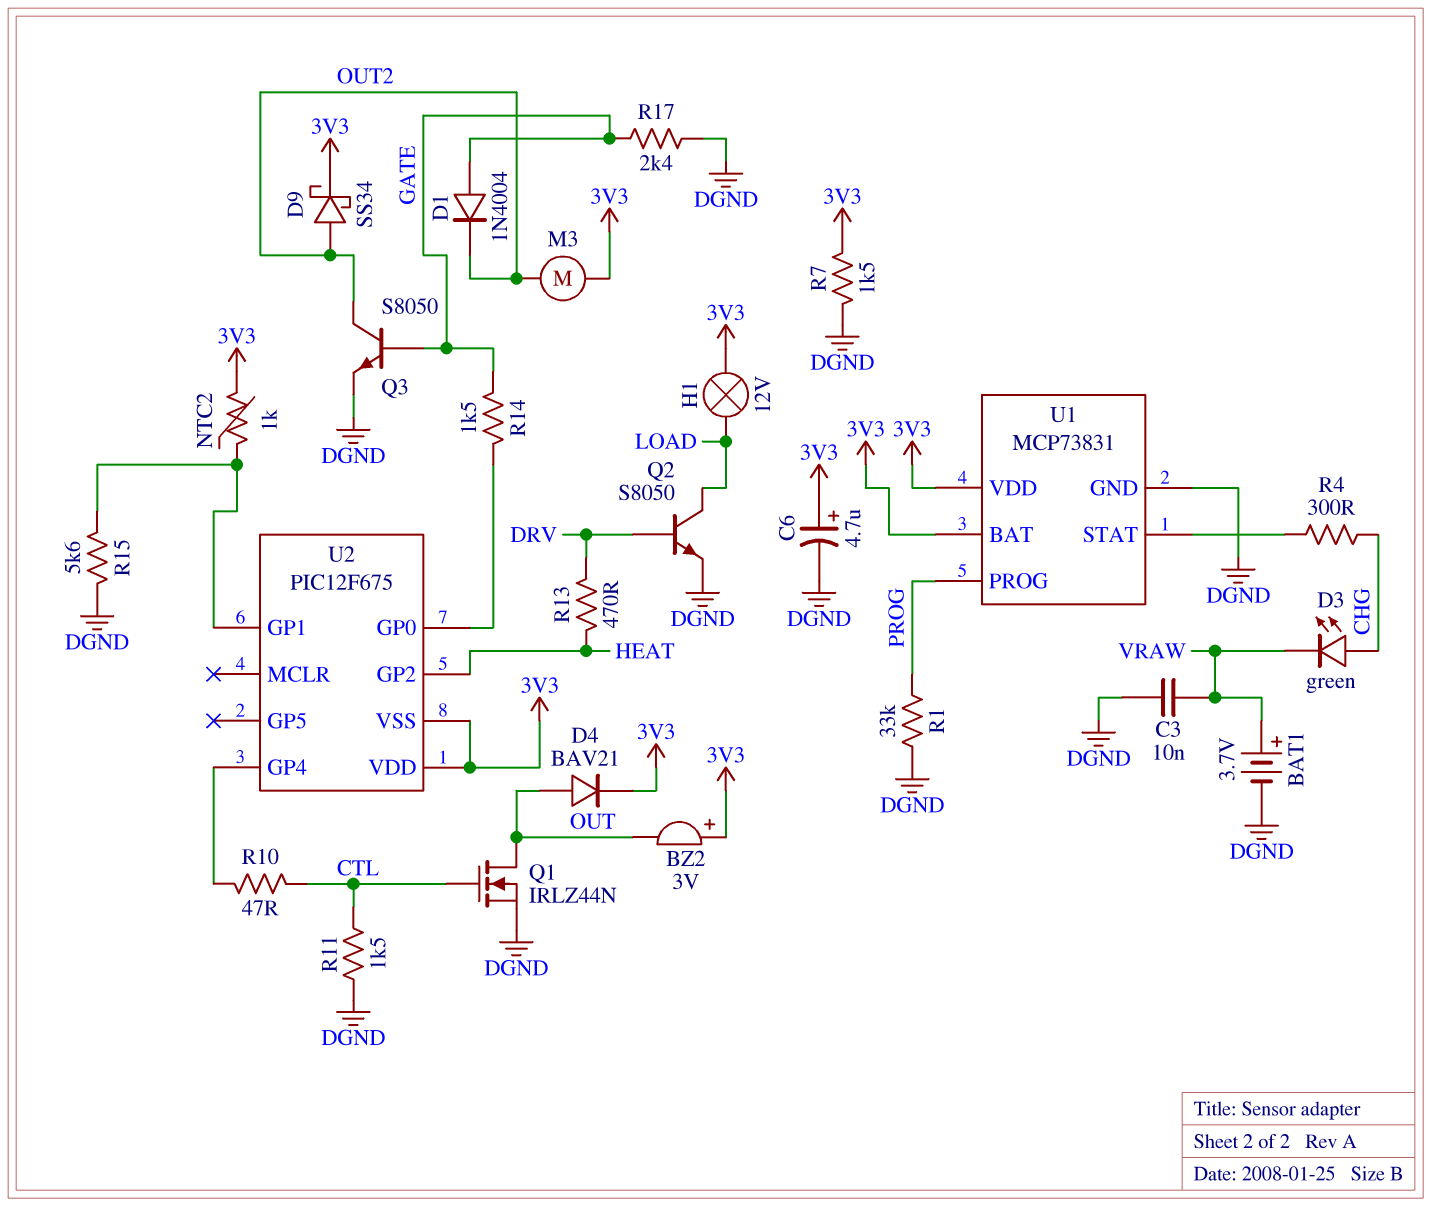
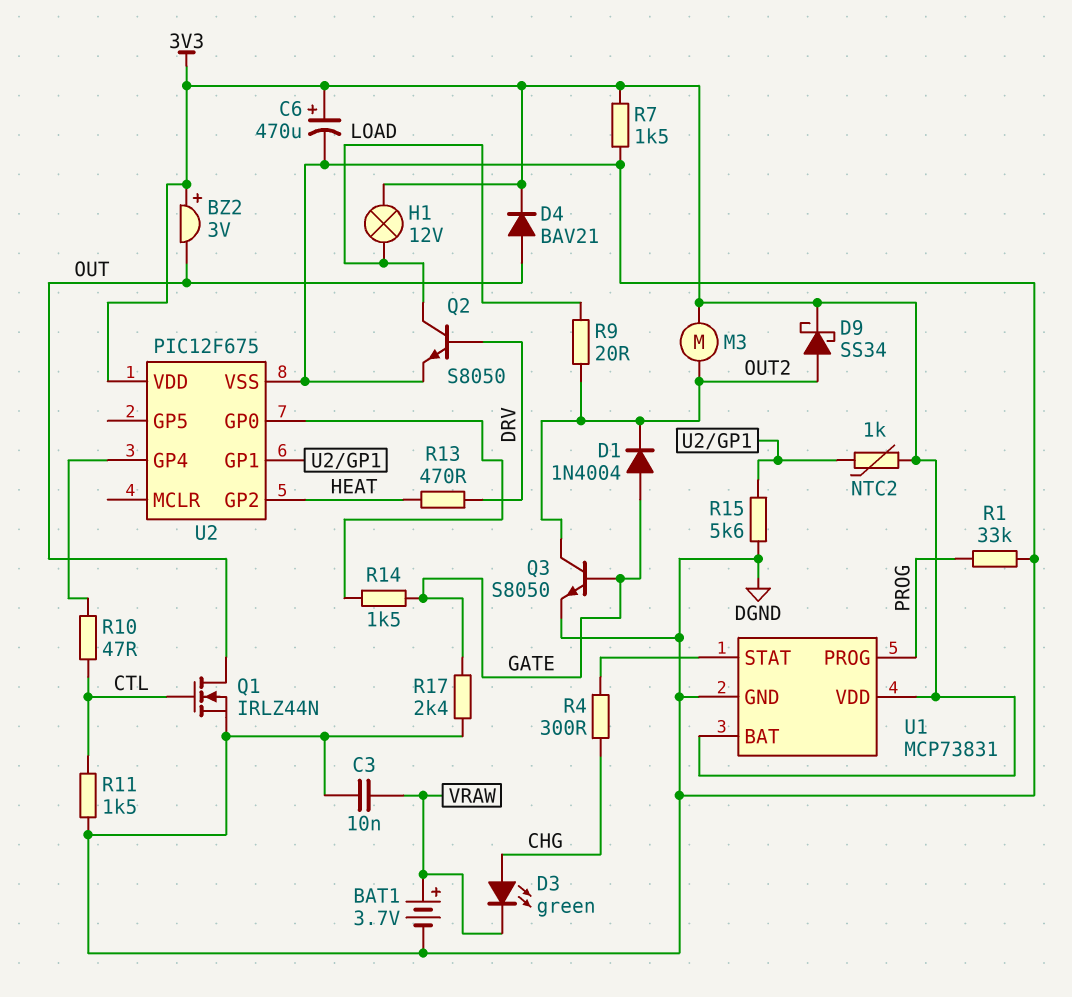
C6: 4.7uF (plus 3V3, minus DGND) -> 470uF (plus 3V3, minus DGND)
R9: none -> 20 (LOAD, OUT2)
U2 pin VSS: 3V3 -> DGND

